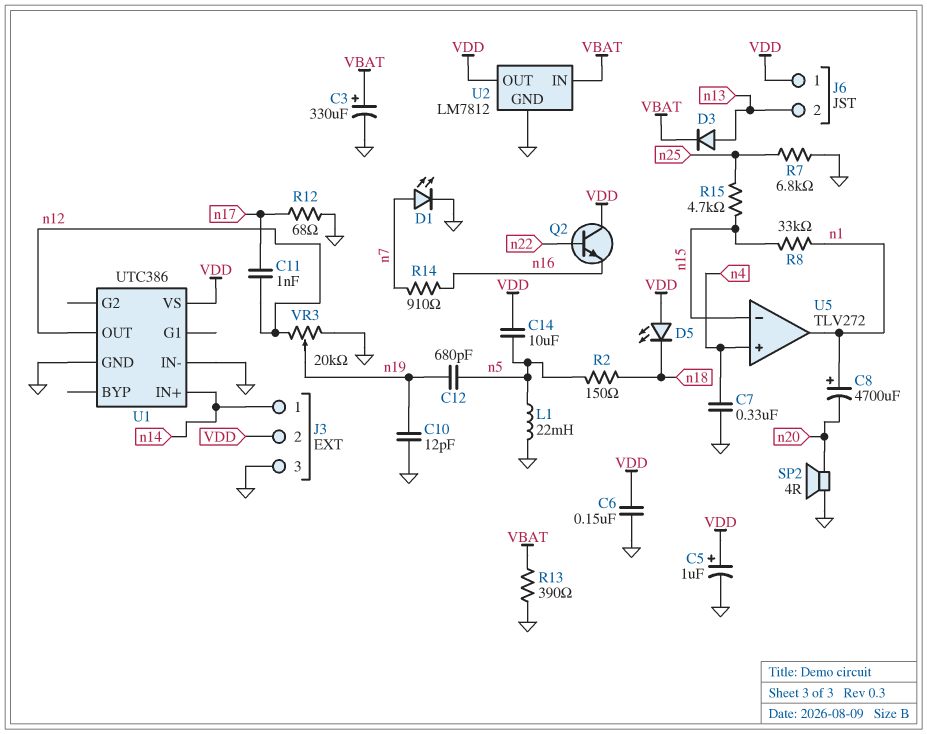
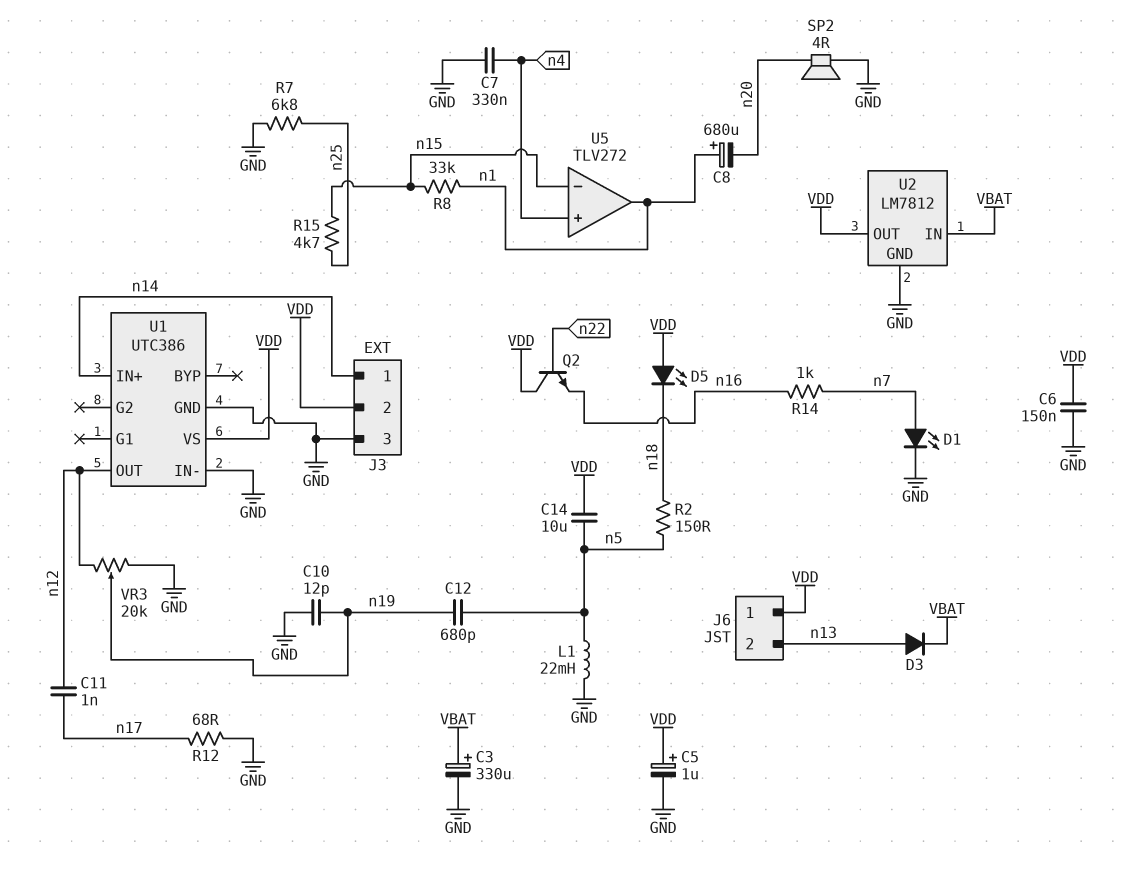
C8: 4700uF (plus n1, minus n20) -> 680uF (plus n1, minus n20)
R13: 390 (GND, VBAT) -> none
R14: 910 (n7, n16) -> 1k (n7, n16)

